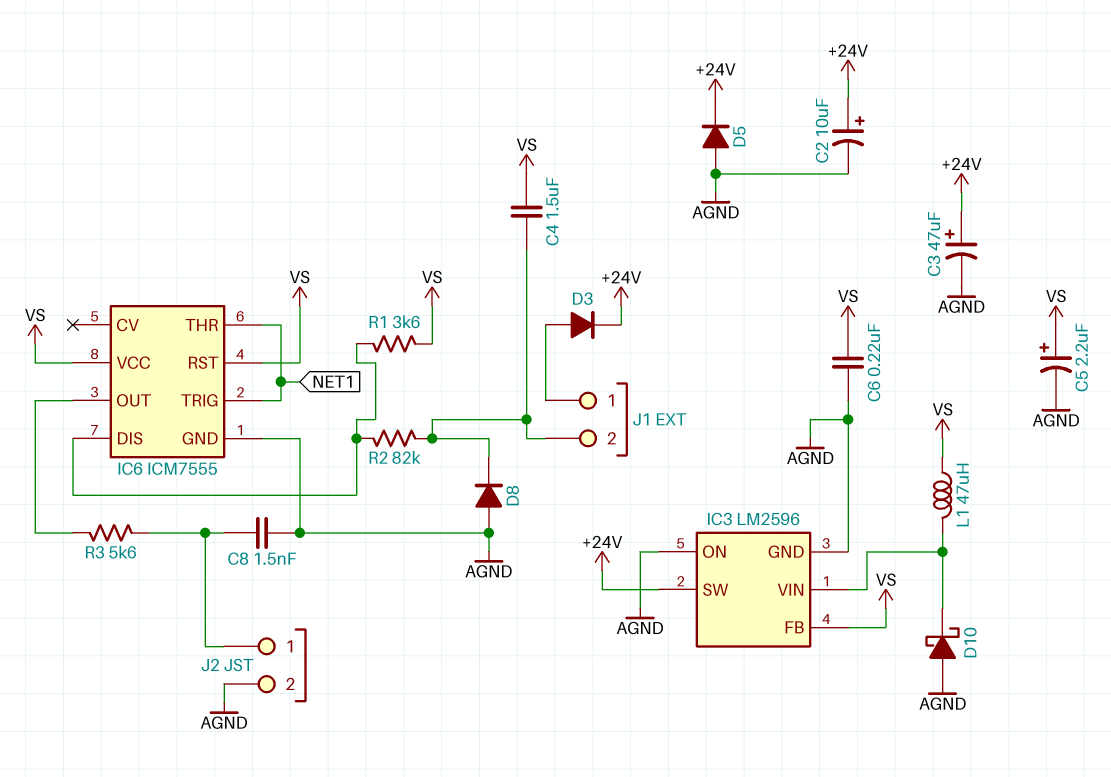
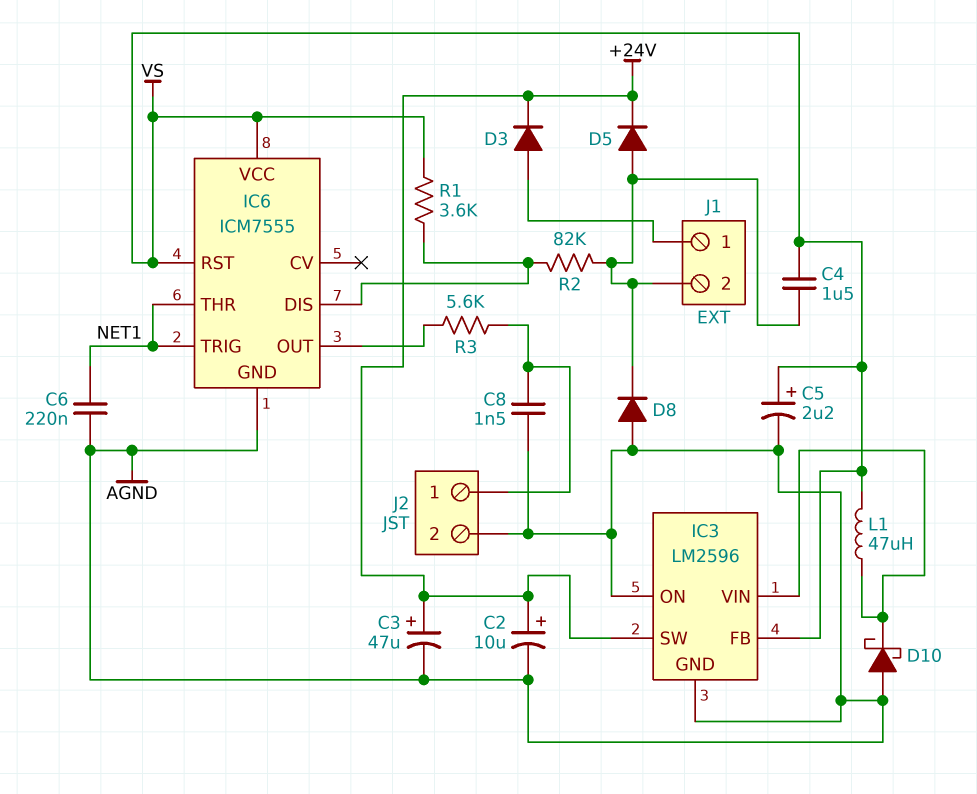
C6: 220nF (AGND, VS) -> 220nF (AGND, NET1)
D5: diode (A AGND, K +24V) -> diode (A J1/2, K +24V)

